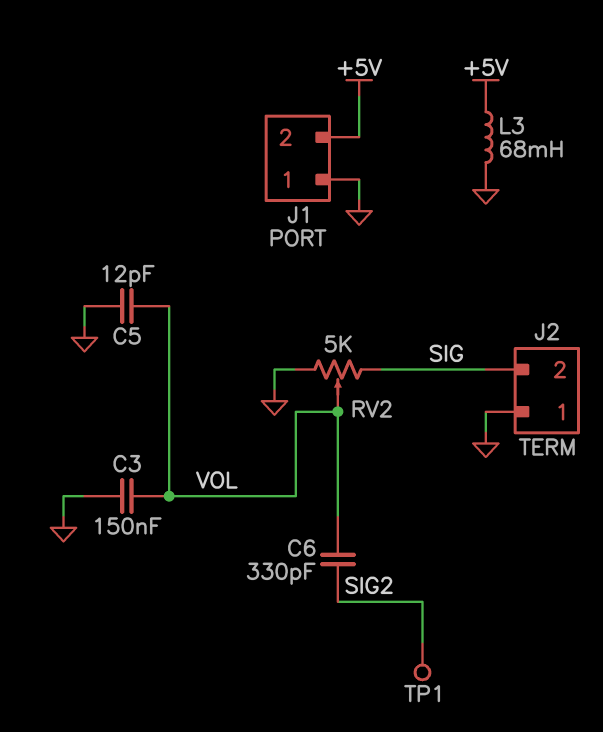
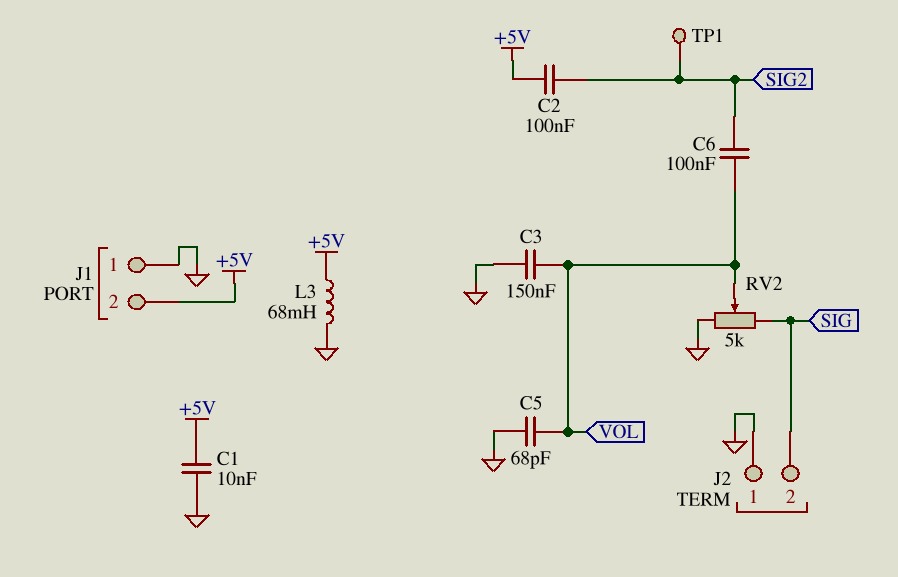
C1: none -> 10nF (+5V, GND)
C2: none -> 100nF (+5V, SIG2)
C5: 12pF (GND, VOL) -> 68pF (GND, VOL)
C6: 330pF (SIG2, VOL) -> 100nF (SIG2, VOL)

